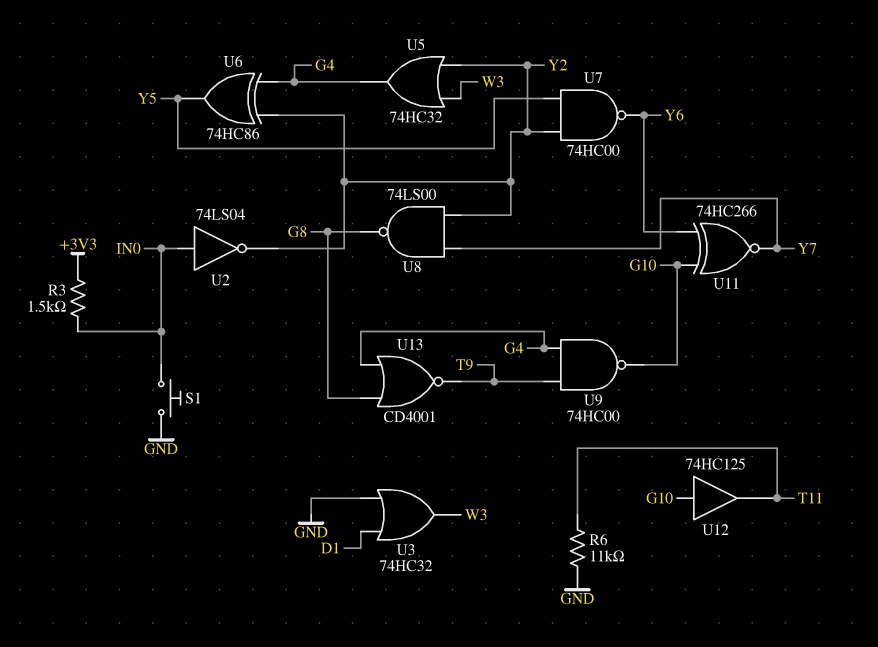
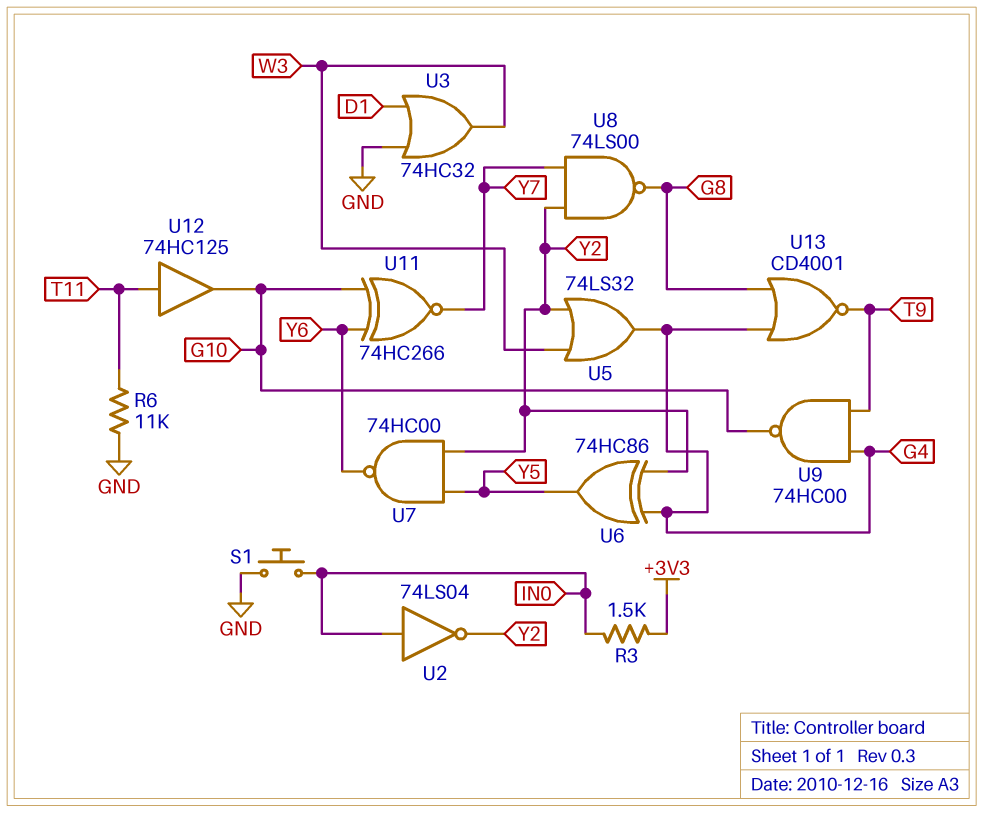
U5: OR 74HC32 (in W3, in Y2, out G4) -> OR 74LS32 (in W3, in Y2, out G4)
U12: buffer 74HC125 (in G10, out T11) -> buffer 74HC125 (in T11, out G10)

